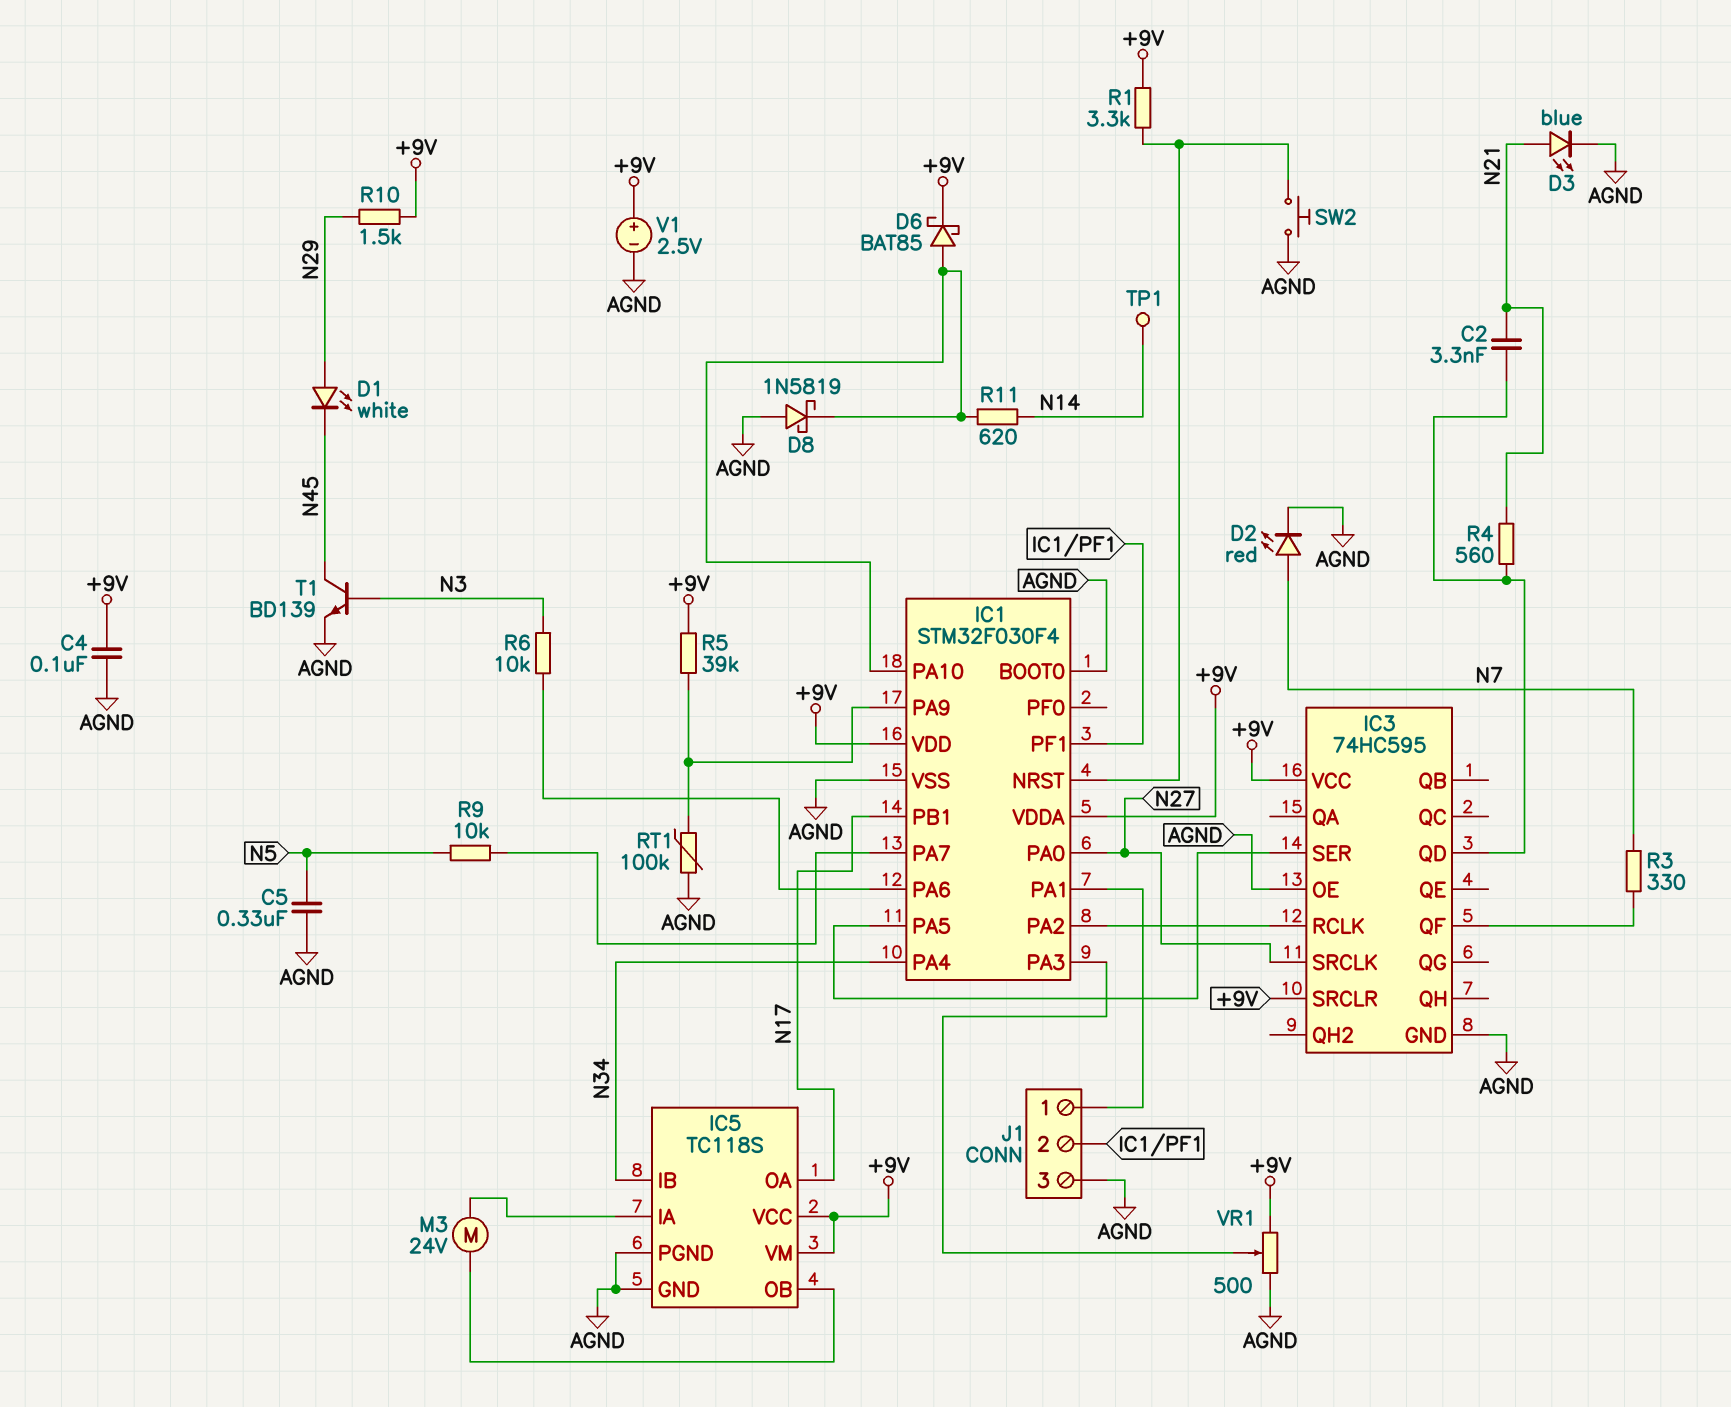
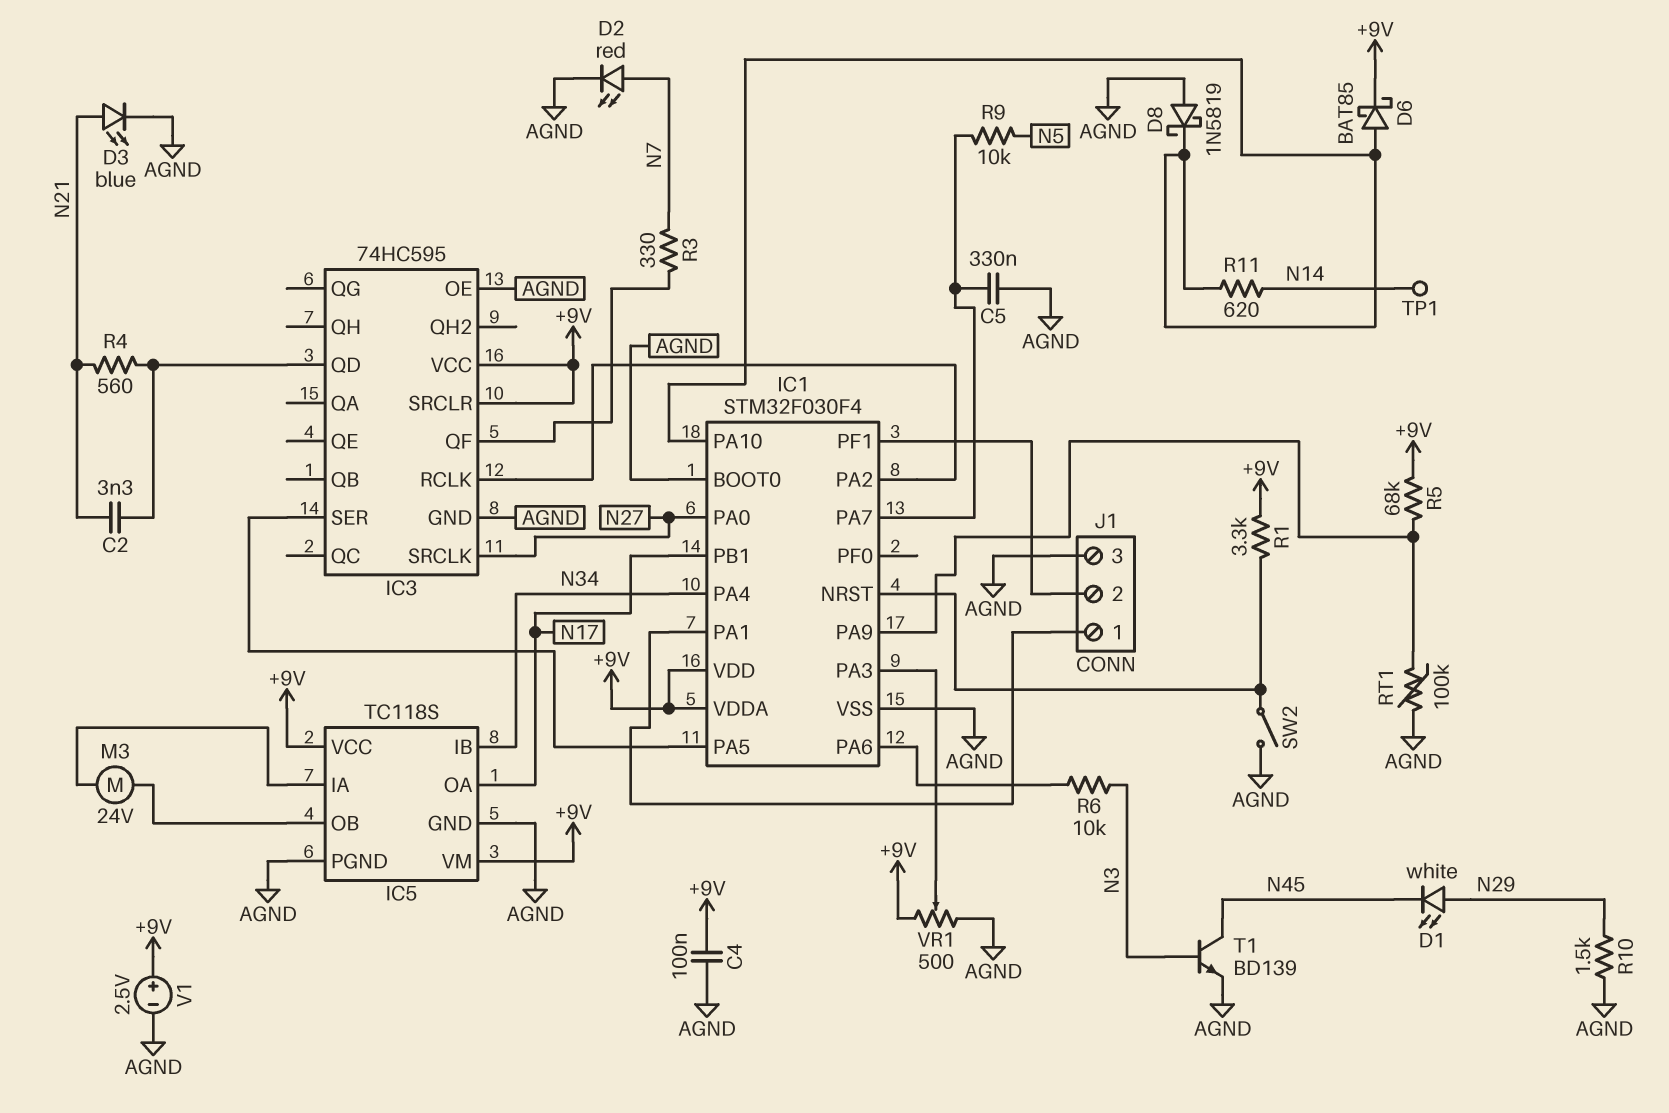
C5: 330nF (AGND, N5) -> 330nF (AGND, IC1/PA7)
R5: 39k (+9V, IC1/PA9) -> 68k (+9V, IC1/PA9)
R10: 1.5k (+9V, N29) -> 1.5k (AGND, N29)
SW2: button (AGND, IC1/NRST) -> switch (AGND, IC1/NRST)

